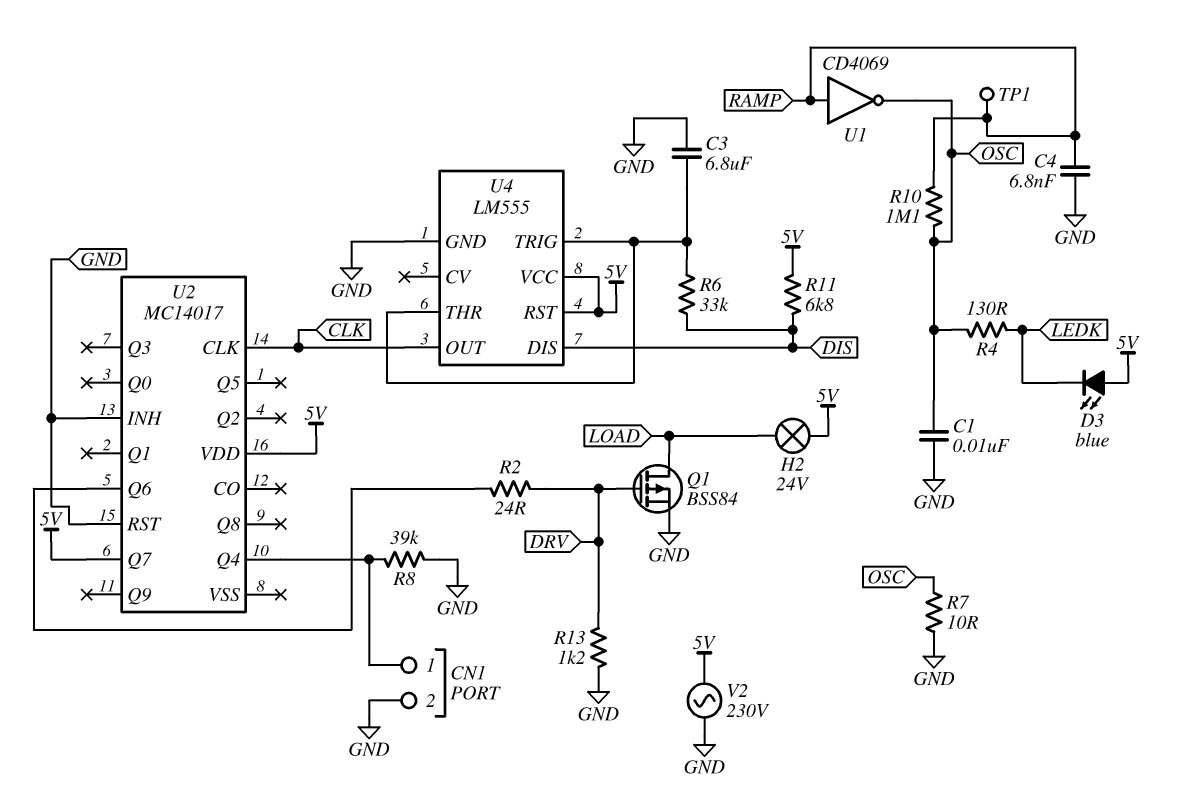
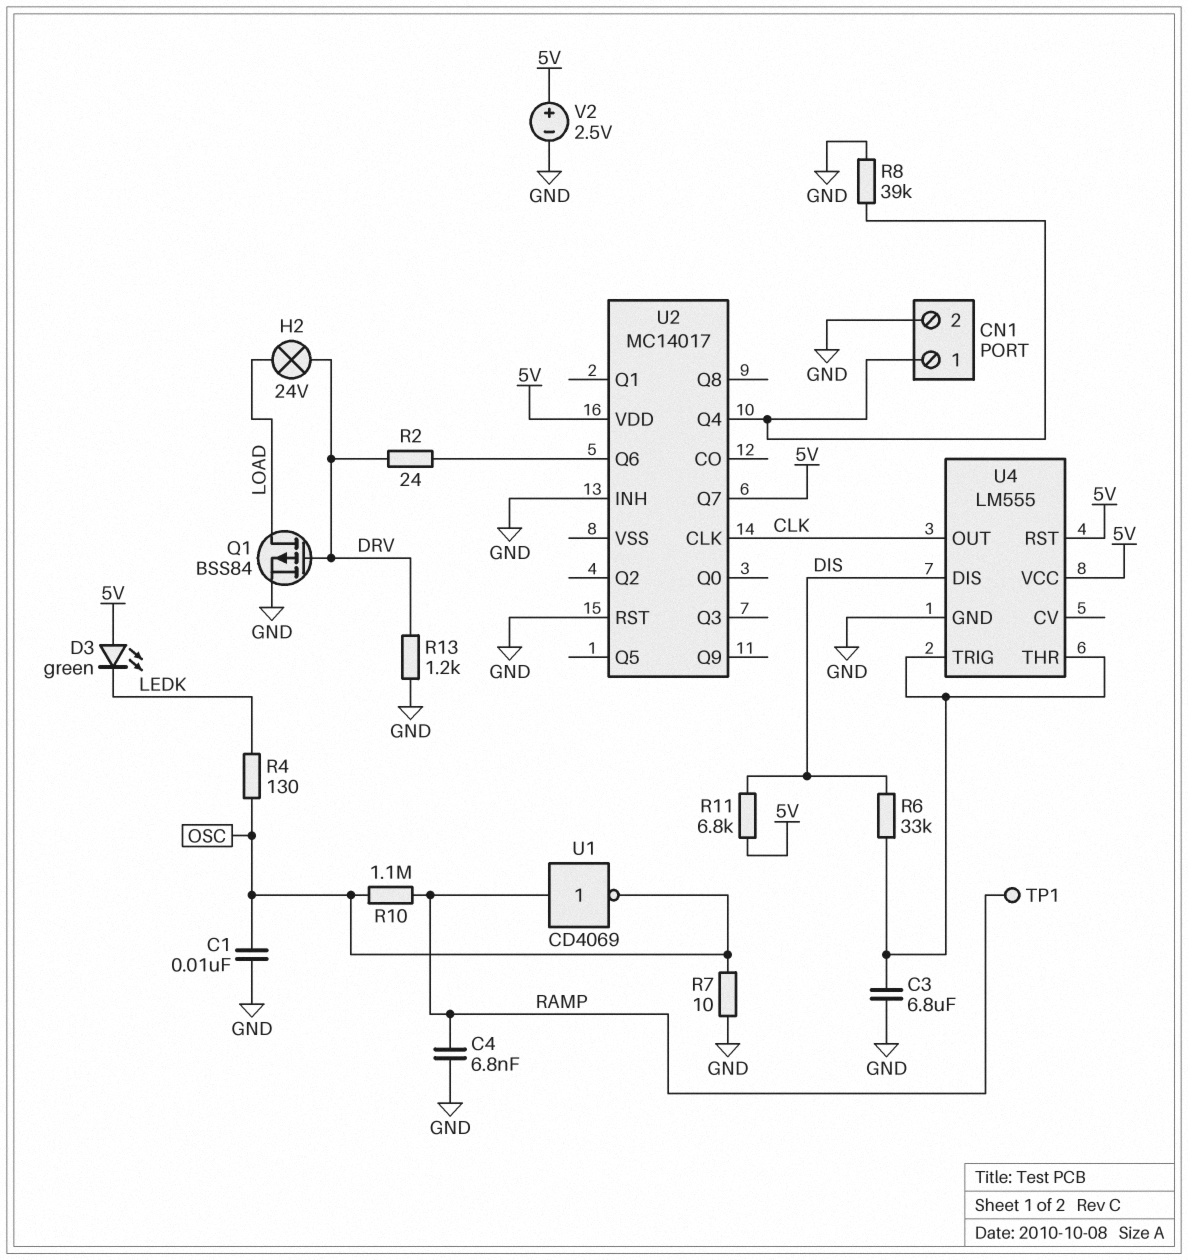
D3: LED blue (A 5V, K LEDK) -> LED green (A 5V, K LEDK)
H2: lamp 24V (5V, LOAD) -> lamp 24V (DRV, LOAD)
V2: AC 230V (5V, GND) -> 2.5V (plus 5V, minus GND)

